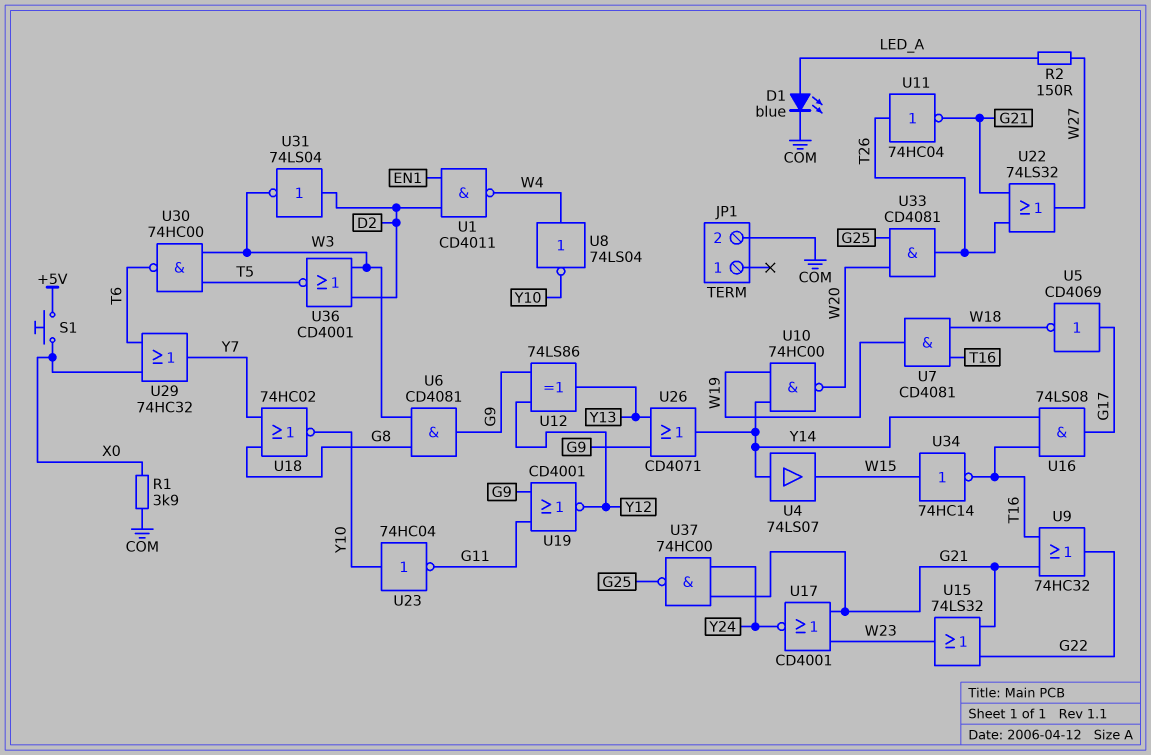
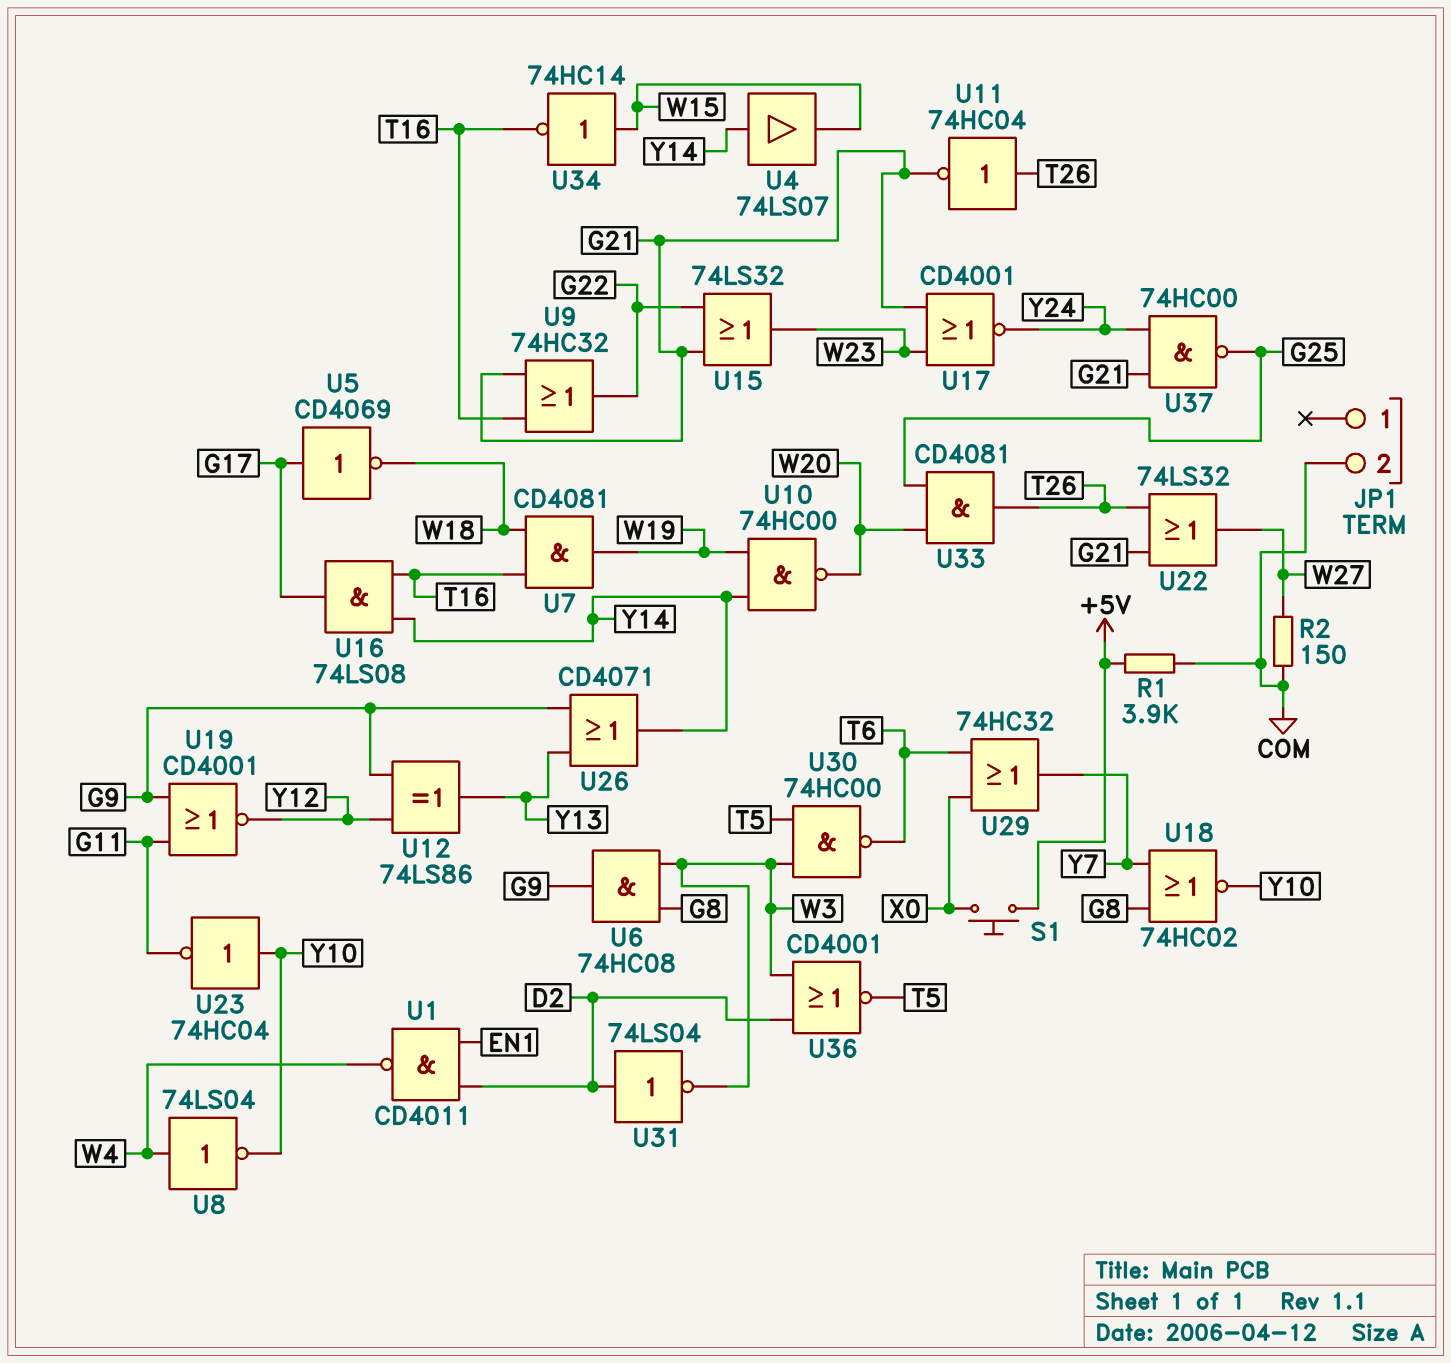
D1: LED blue (A LED_A, K COM) -> none
R1: 3.9k (COM, X0) -> 3.9k (+5V, COM)
R2: 150 (LED_A, W27) -> 150 (COM, W27)
U6: AND CD4081 (in G8, in W3, out G9) -> AND 74HC08 (in G8, in W3, out G9)

